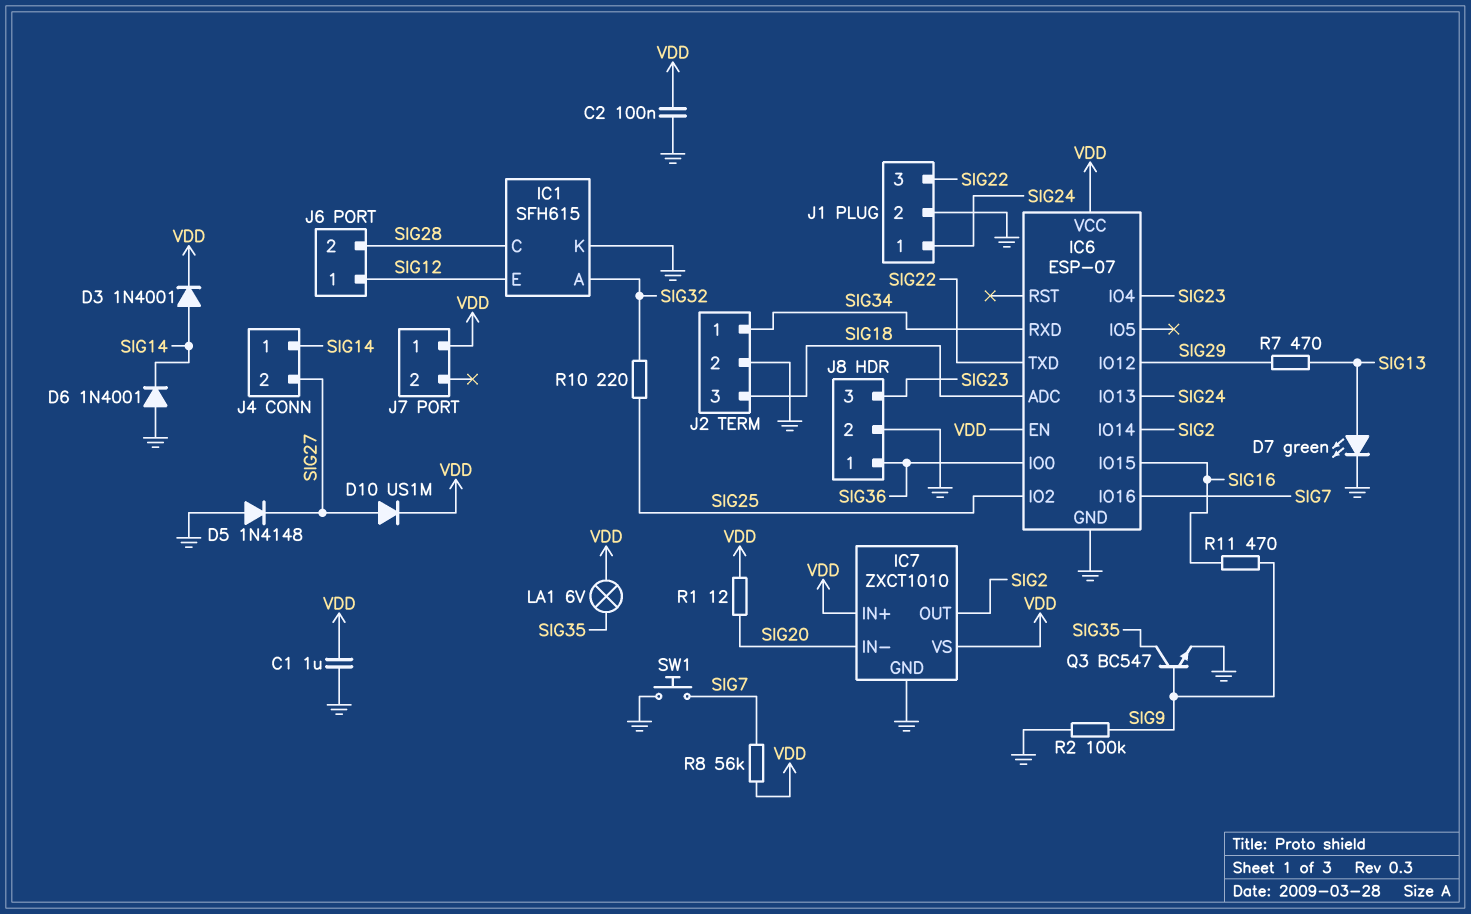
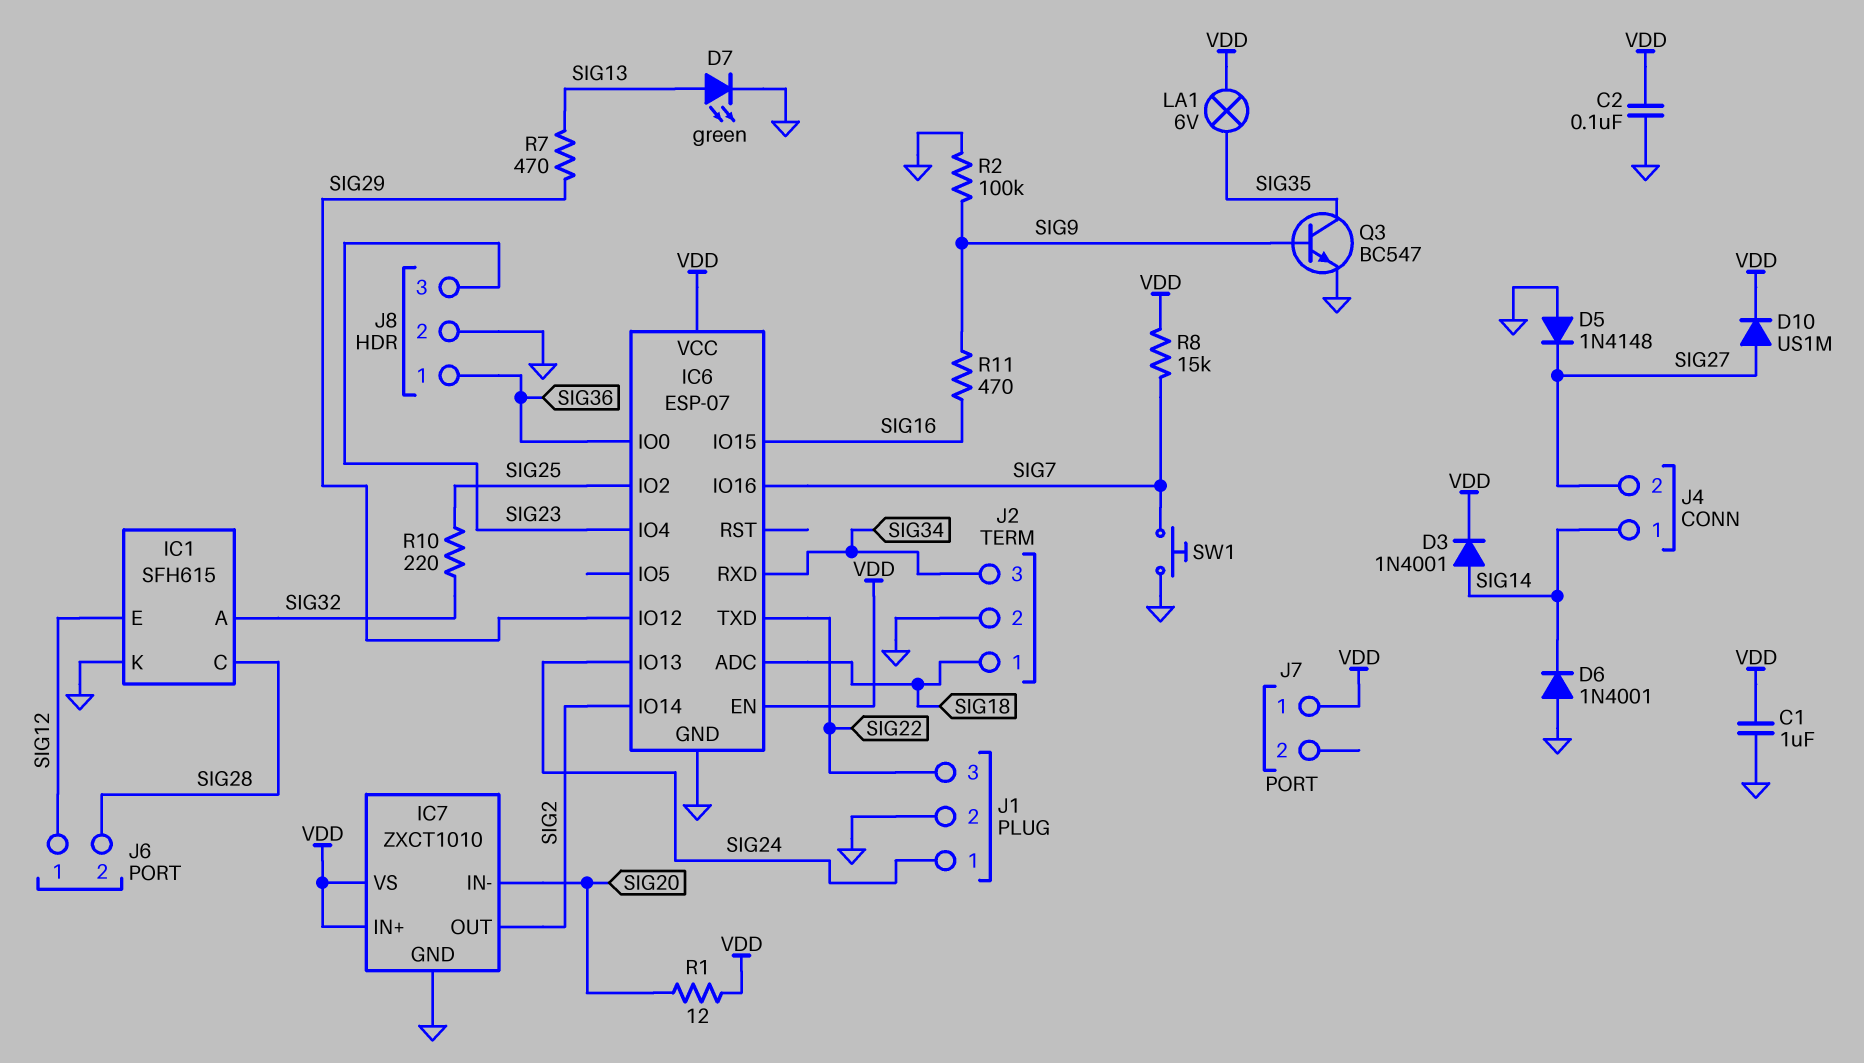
J2 pin 1: SIG34 -> SIG18
J2 pin 3: SIG18 -> SIG34
R8: 56k (SIG7, VDD) -> 15k (SIG7, VDD)

